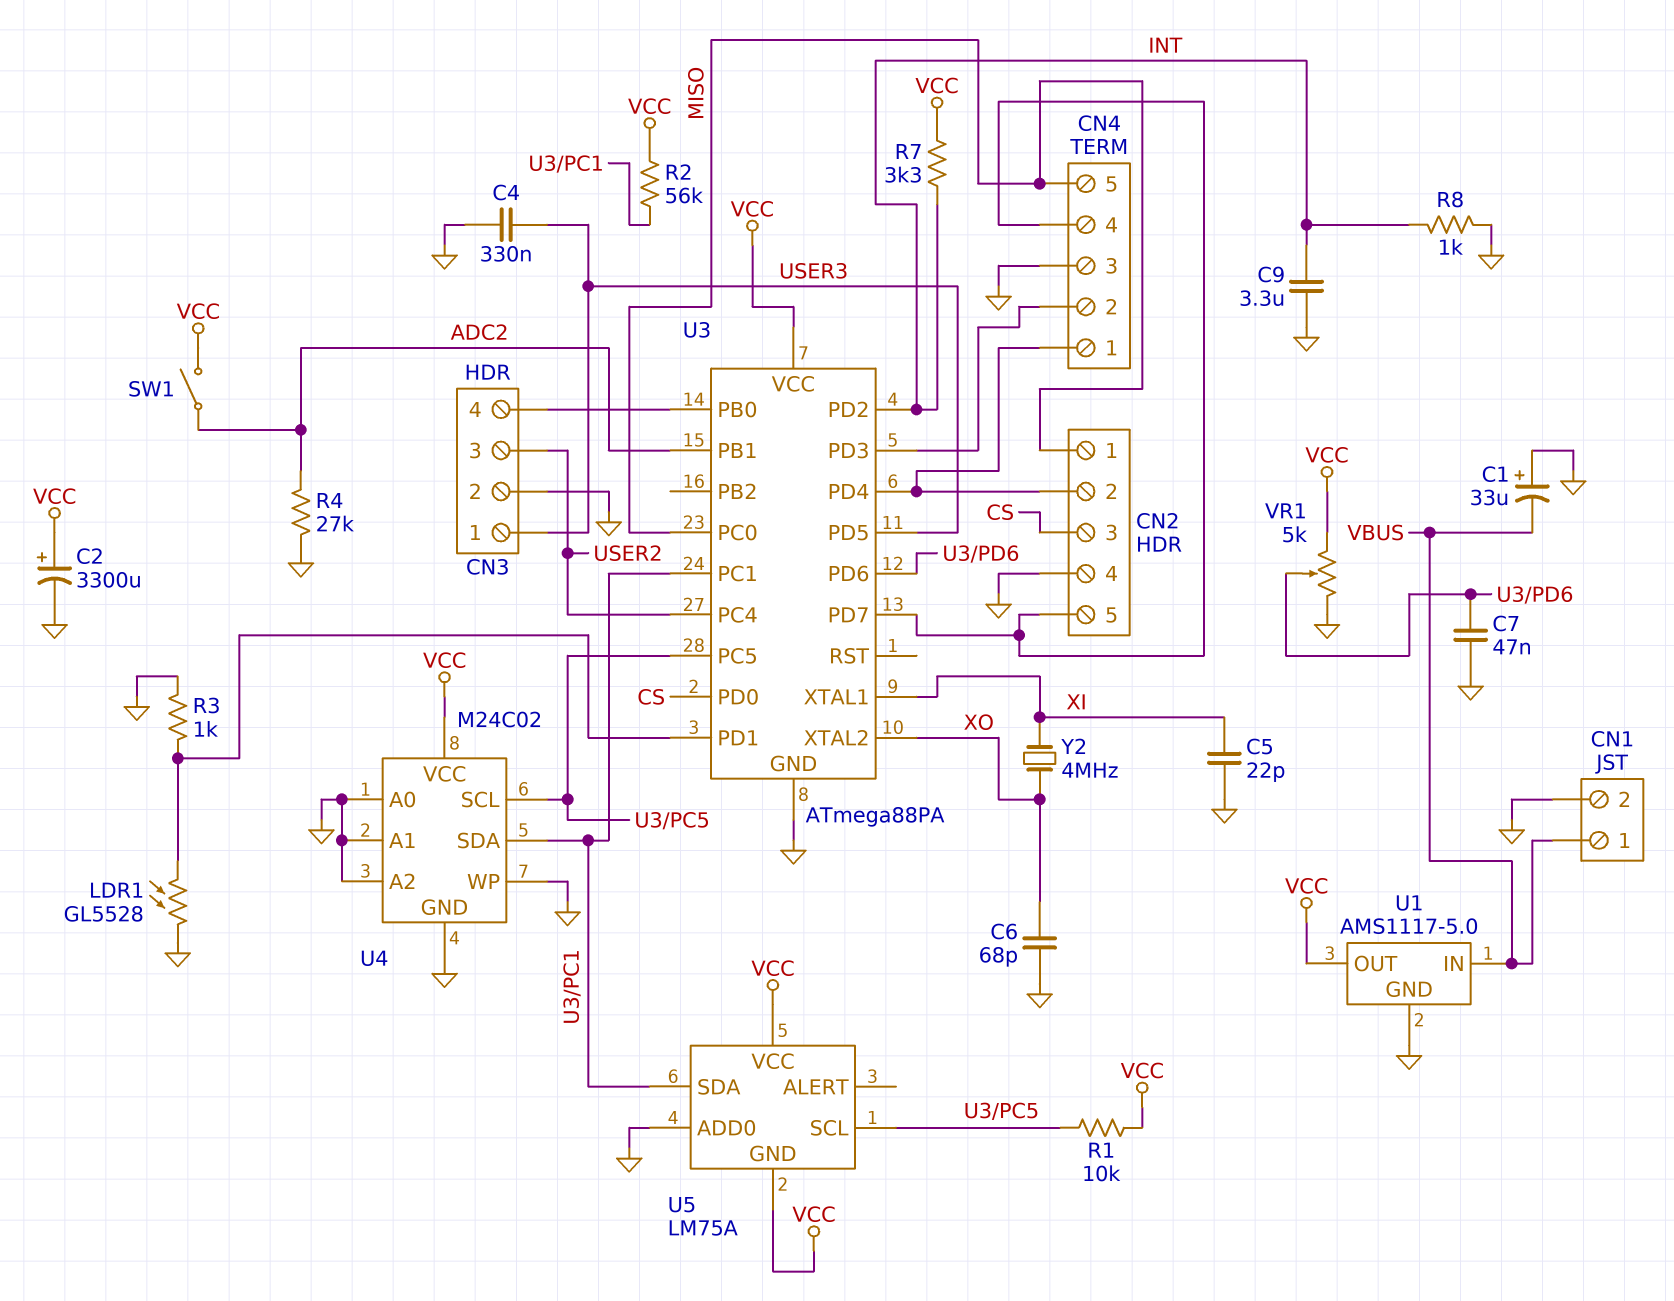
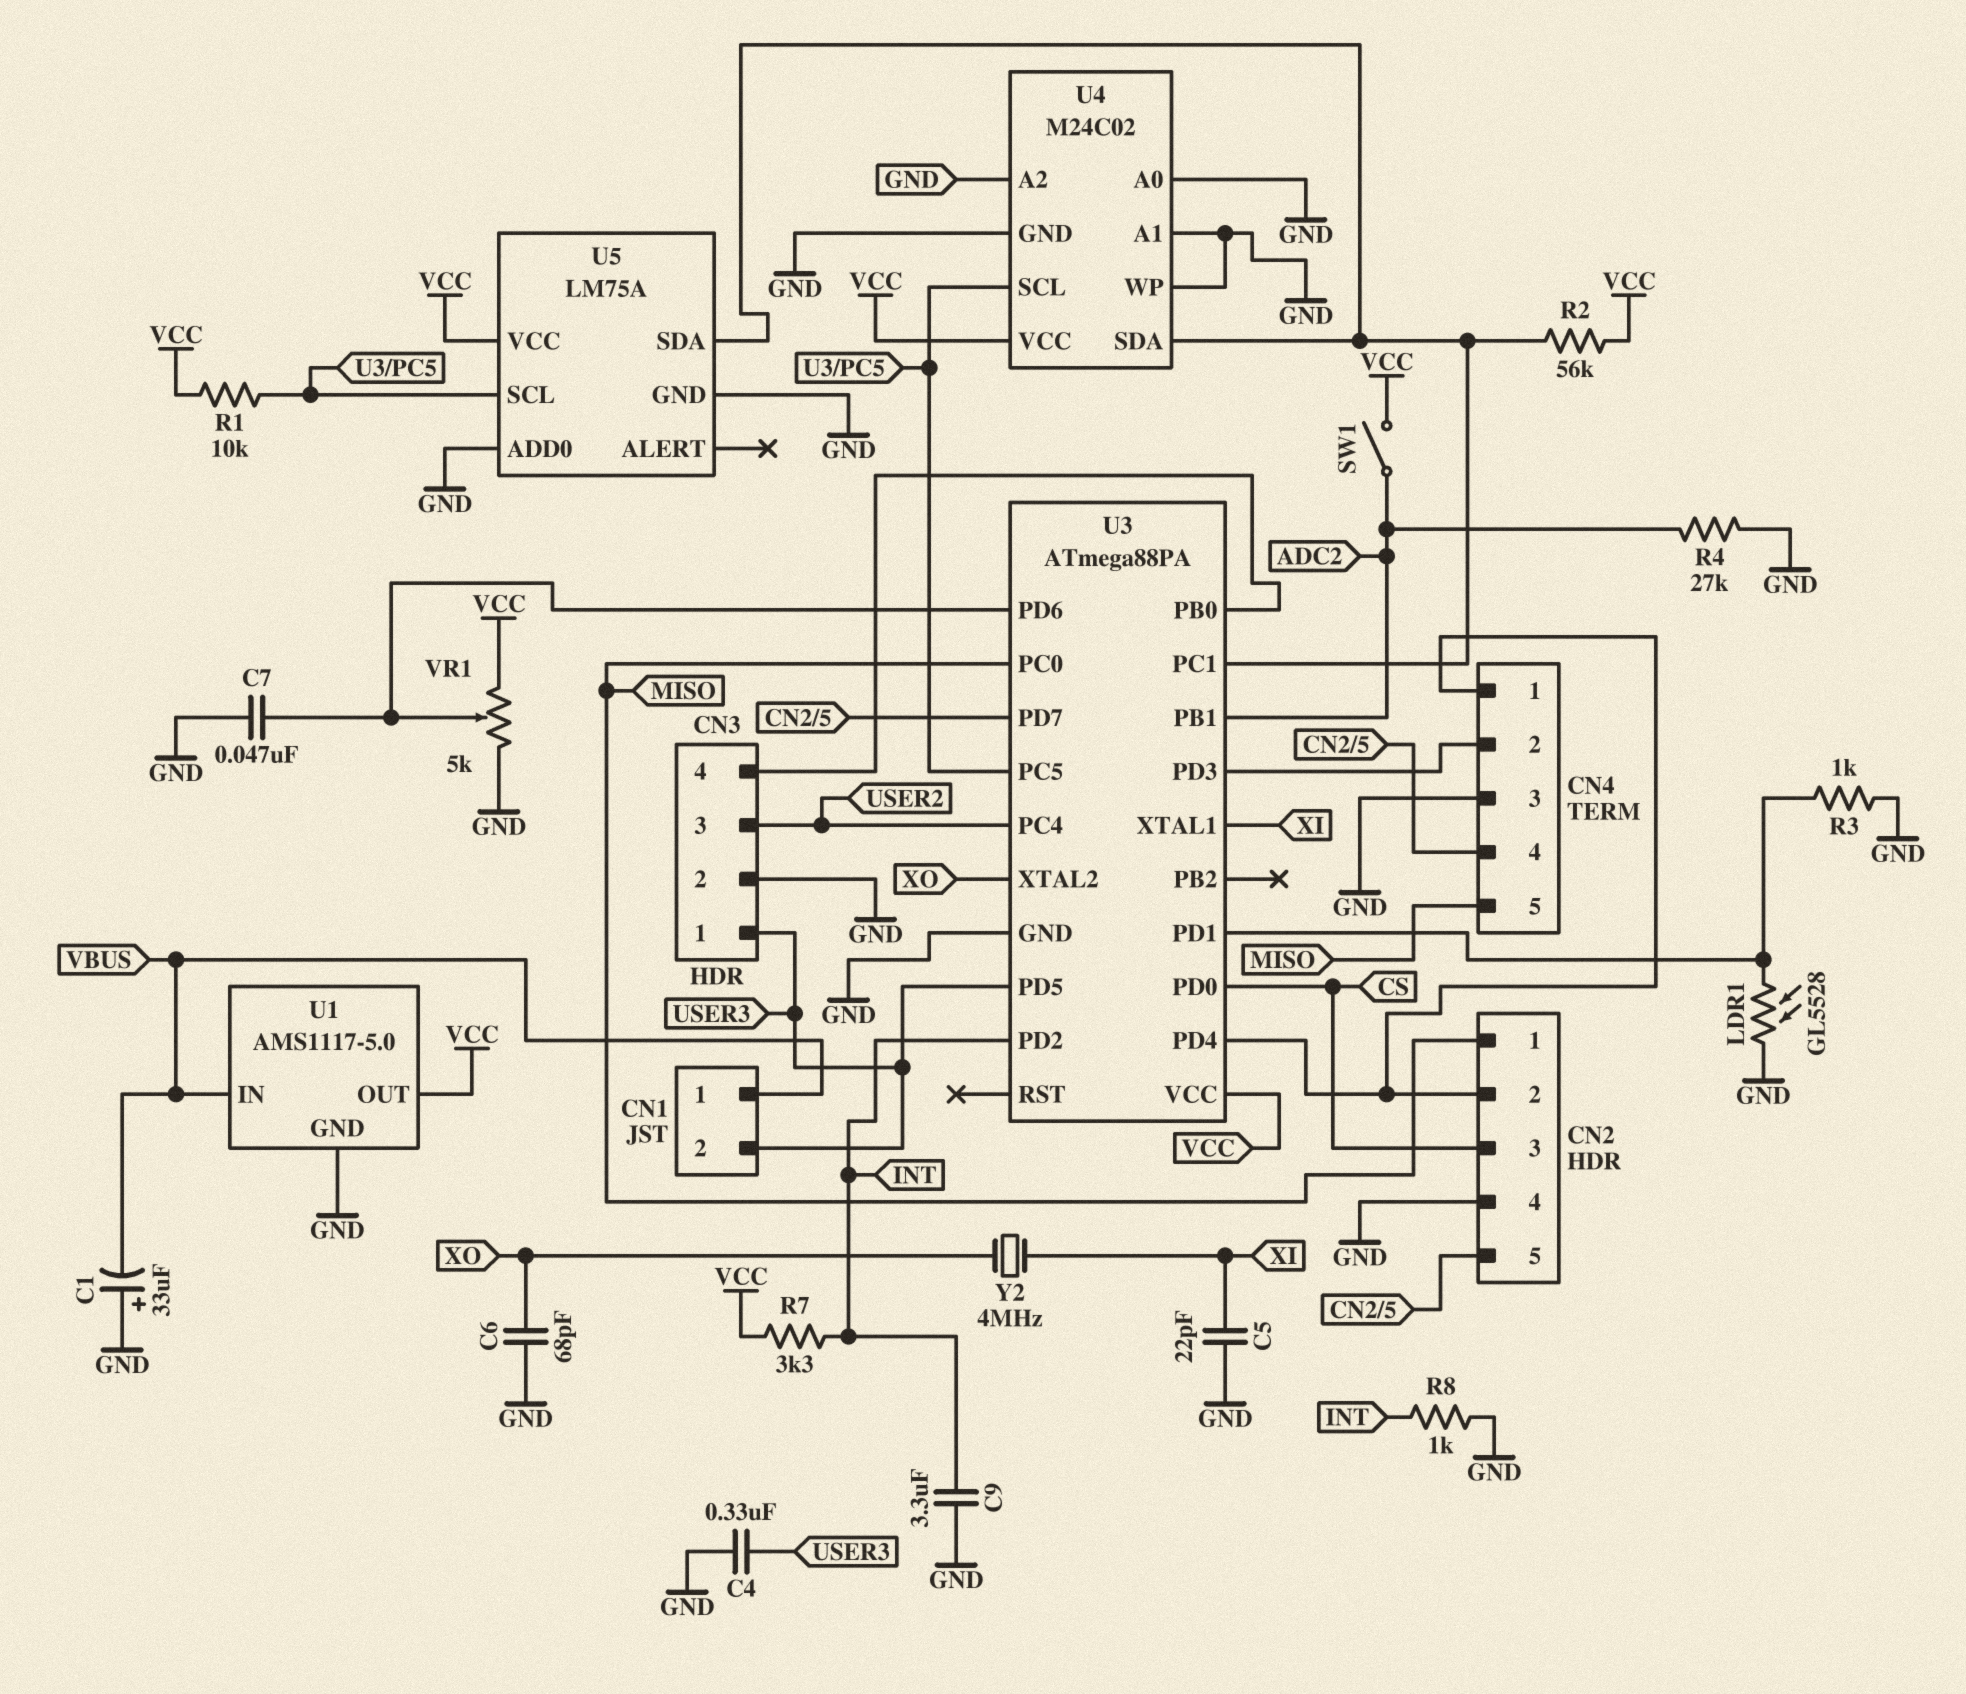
C2: 3300uF (plus VCC, minus GND) -> none
CN1 pin 2: GND -> USER3
U5 pin GND: VCC -> GND

